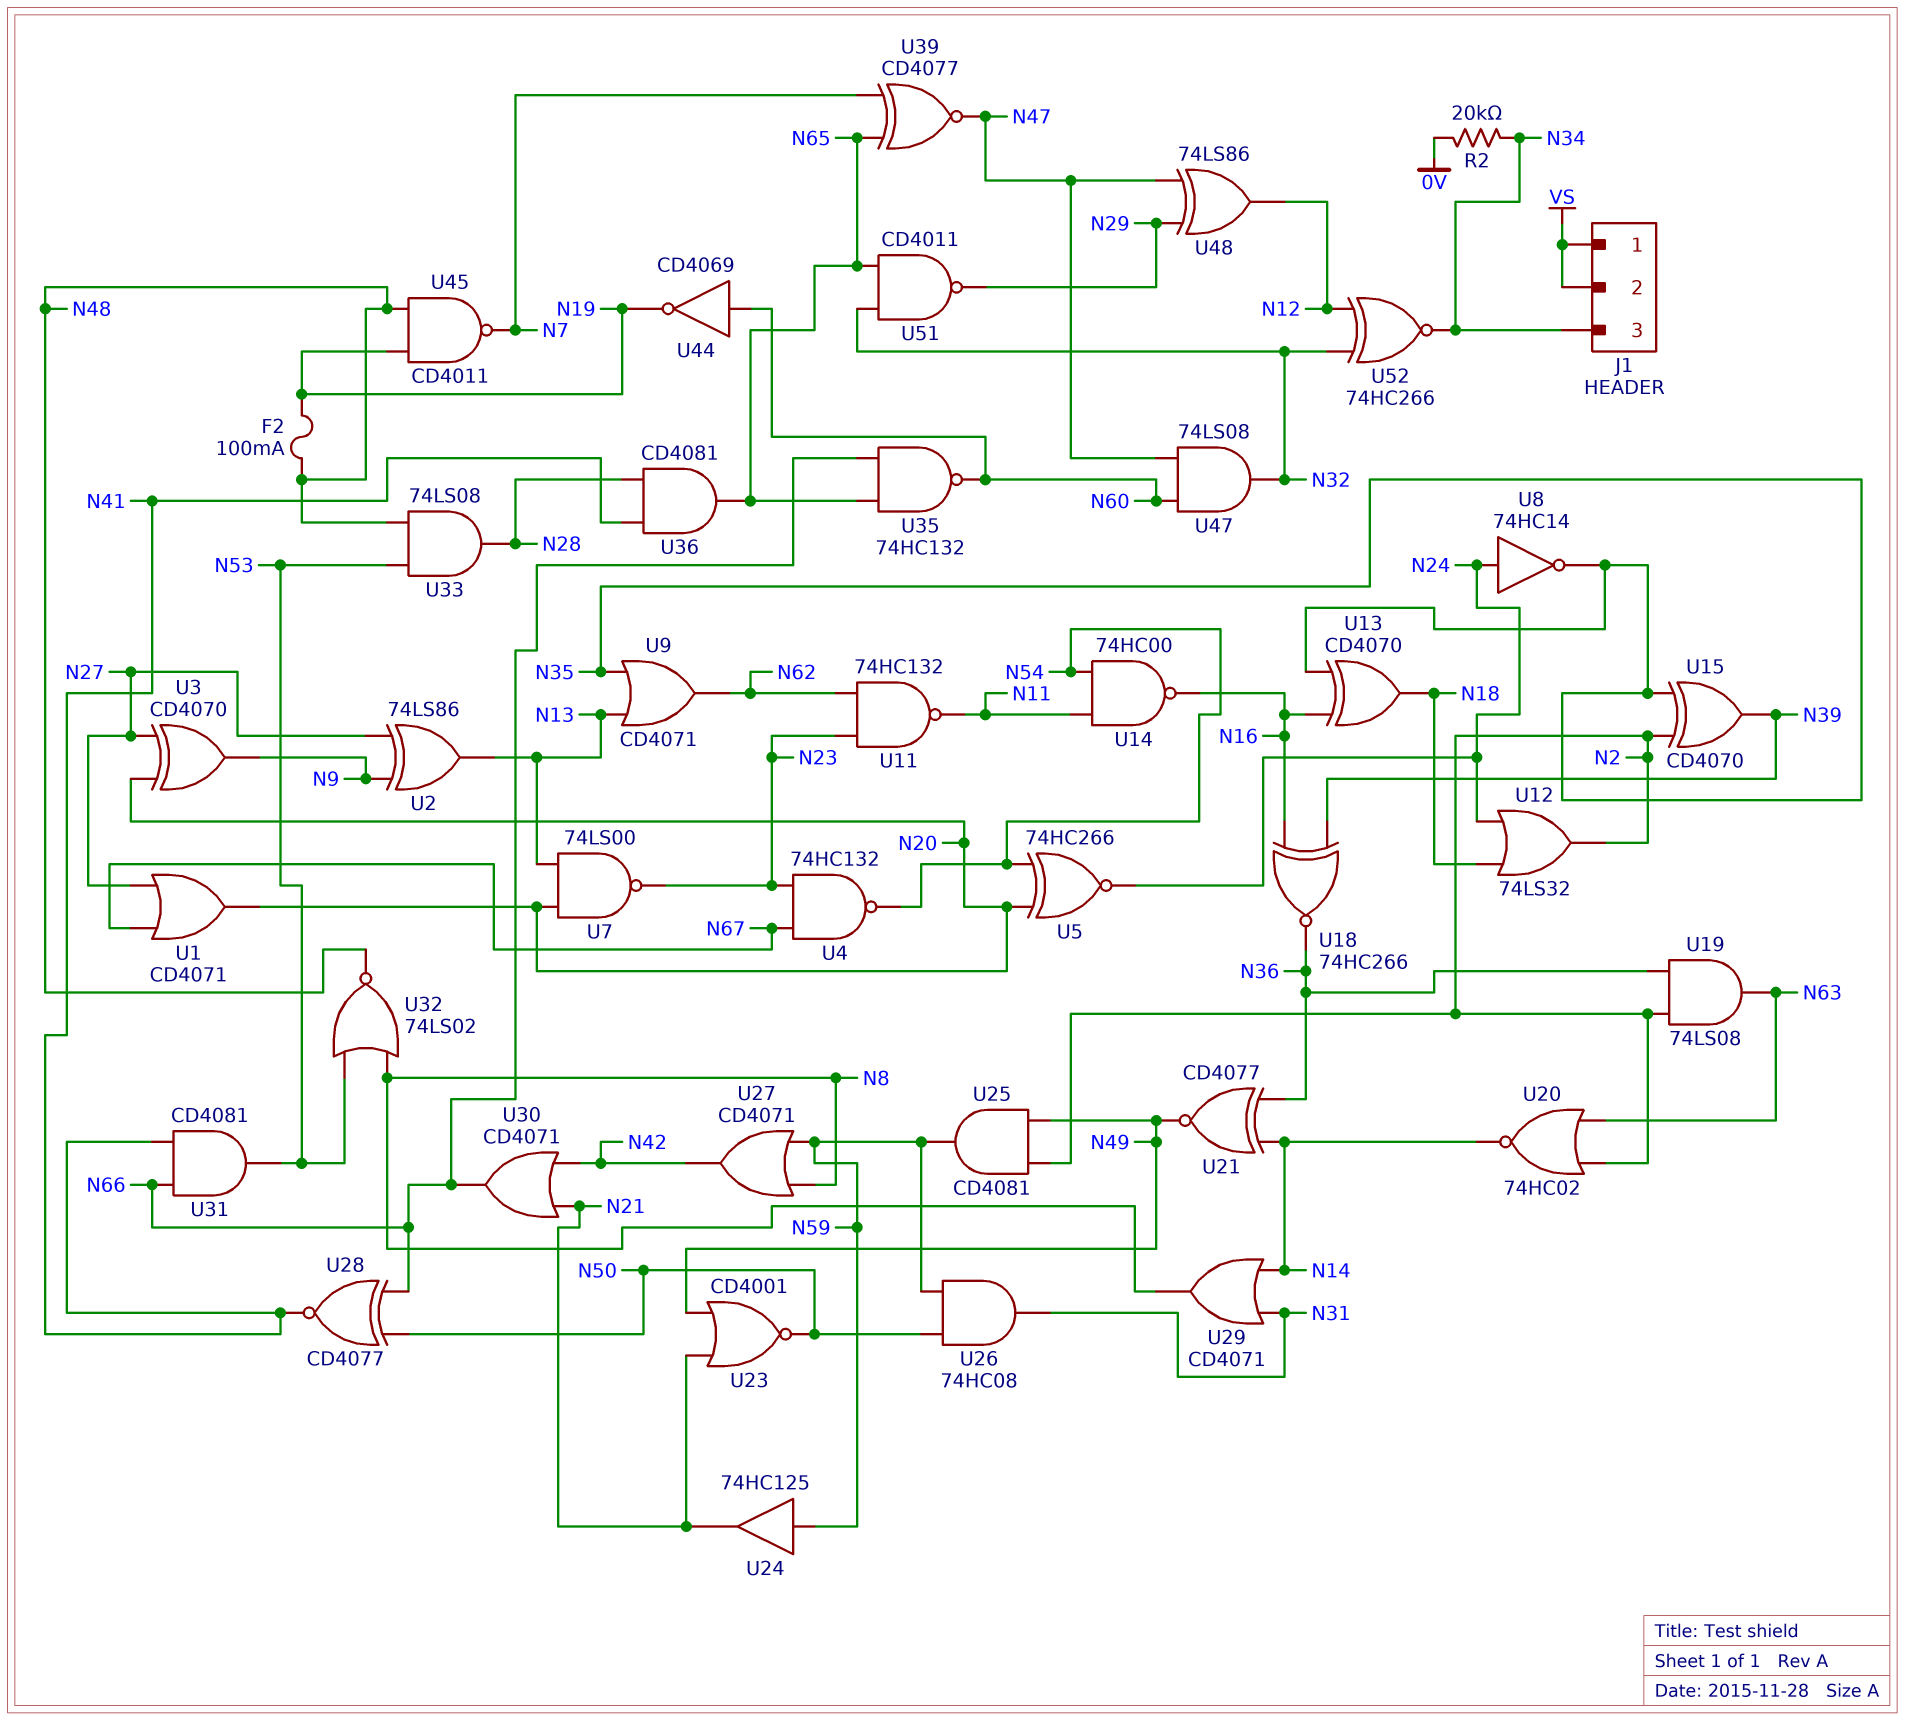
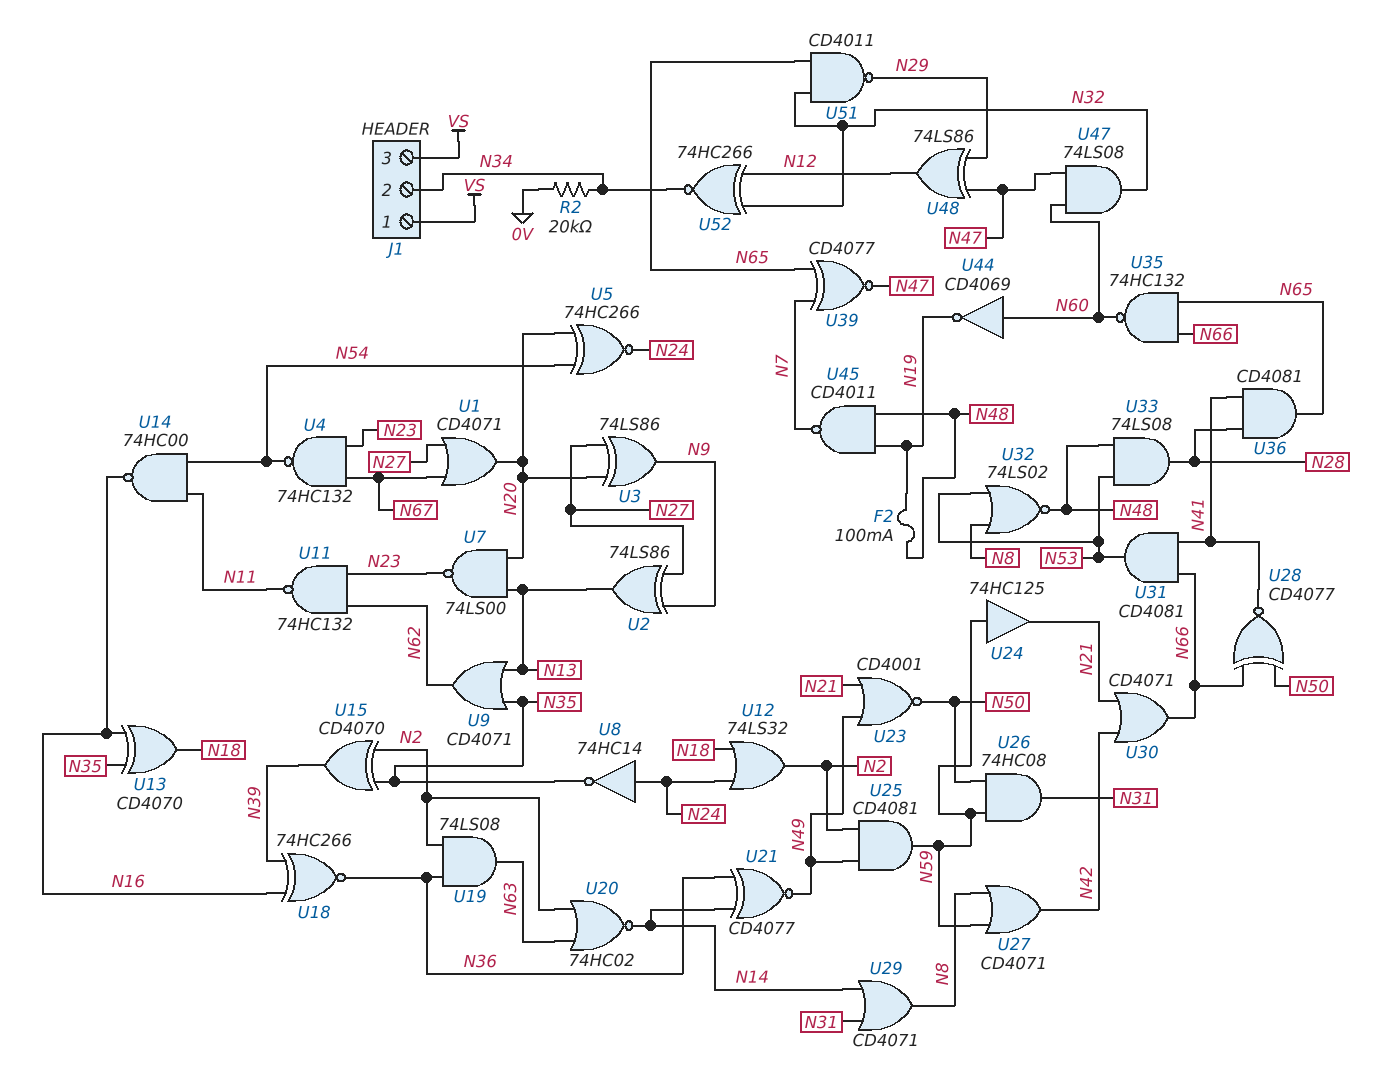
J1 pin 2: VS -> N34
J1 pin 3: N34 -> VS
U3: XOR CD4070 (in N20, in N27, out N9) -> XOR 74LS86 (in N20, in N27, out N9)

